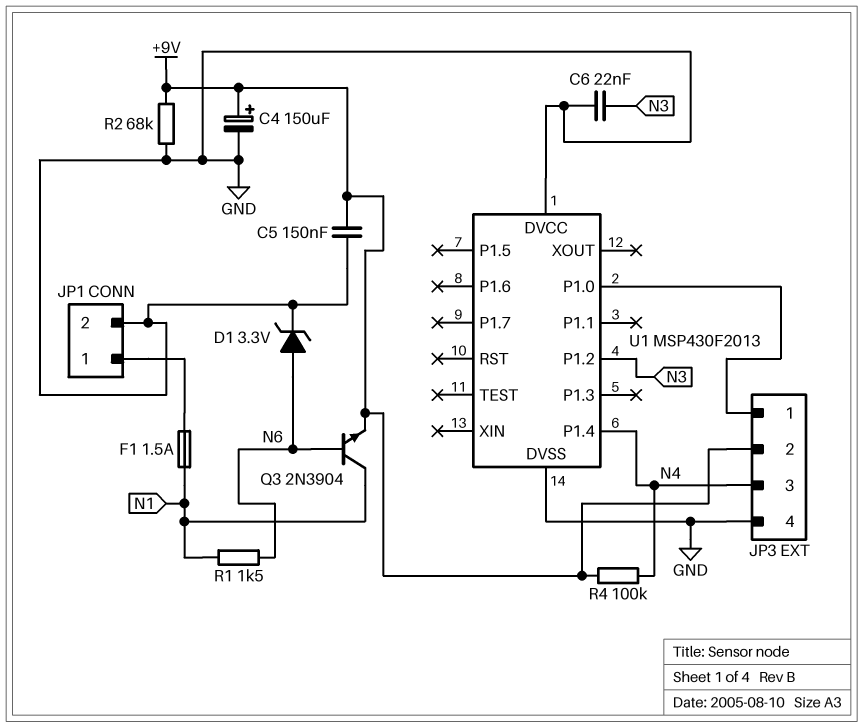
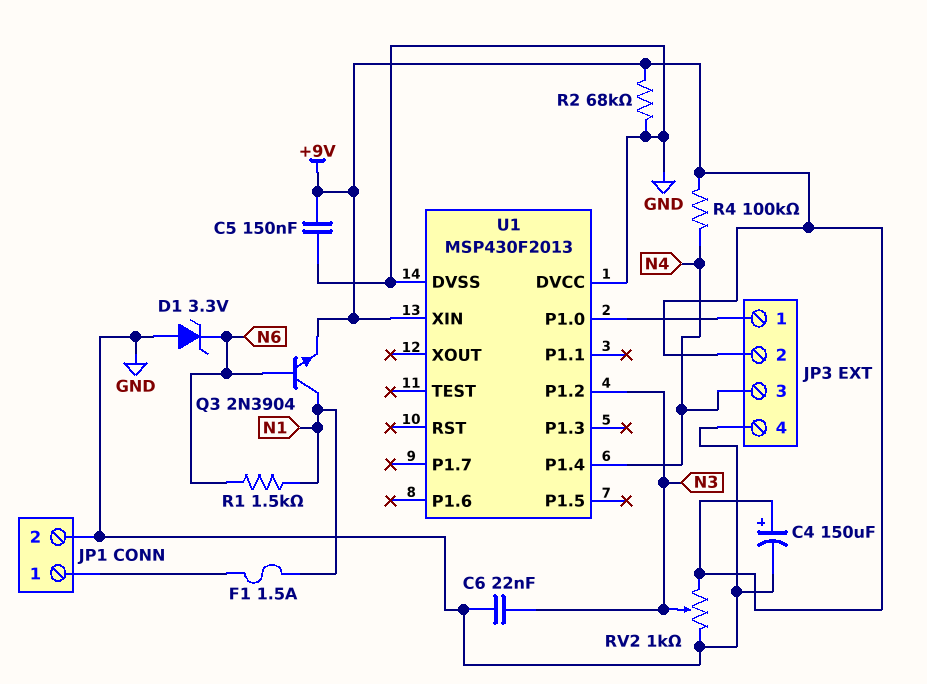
D1: zener 3.3V (A N6, K GND) -> zener 3.3V (A GND, K N6)
RV2: none -> 1k (+9V, GND, wiper N3)
U1 pin XIN: none -> +9V

